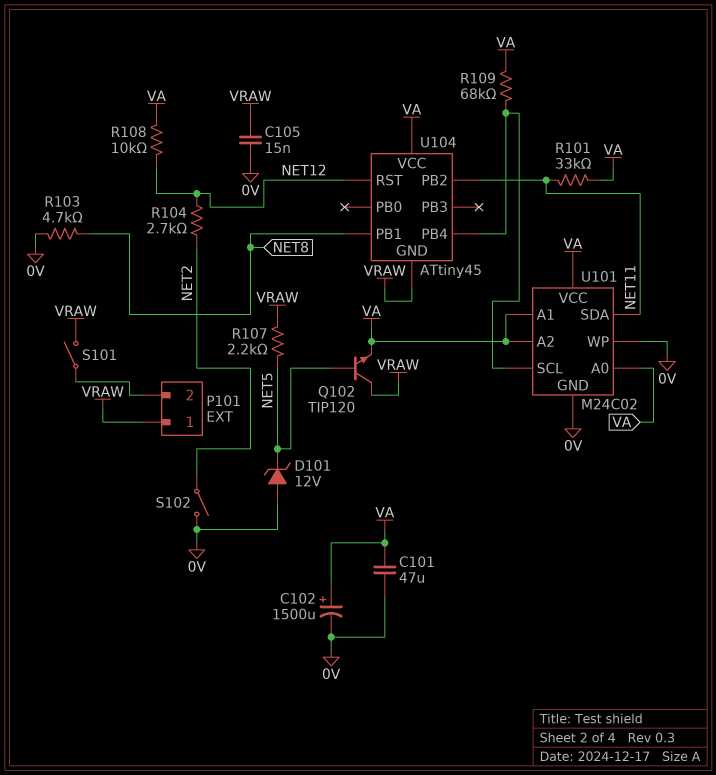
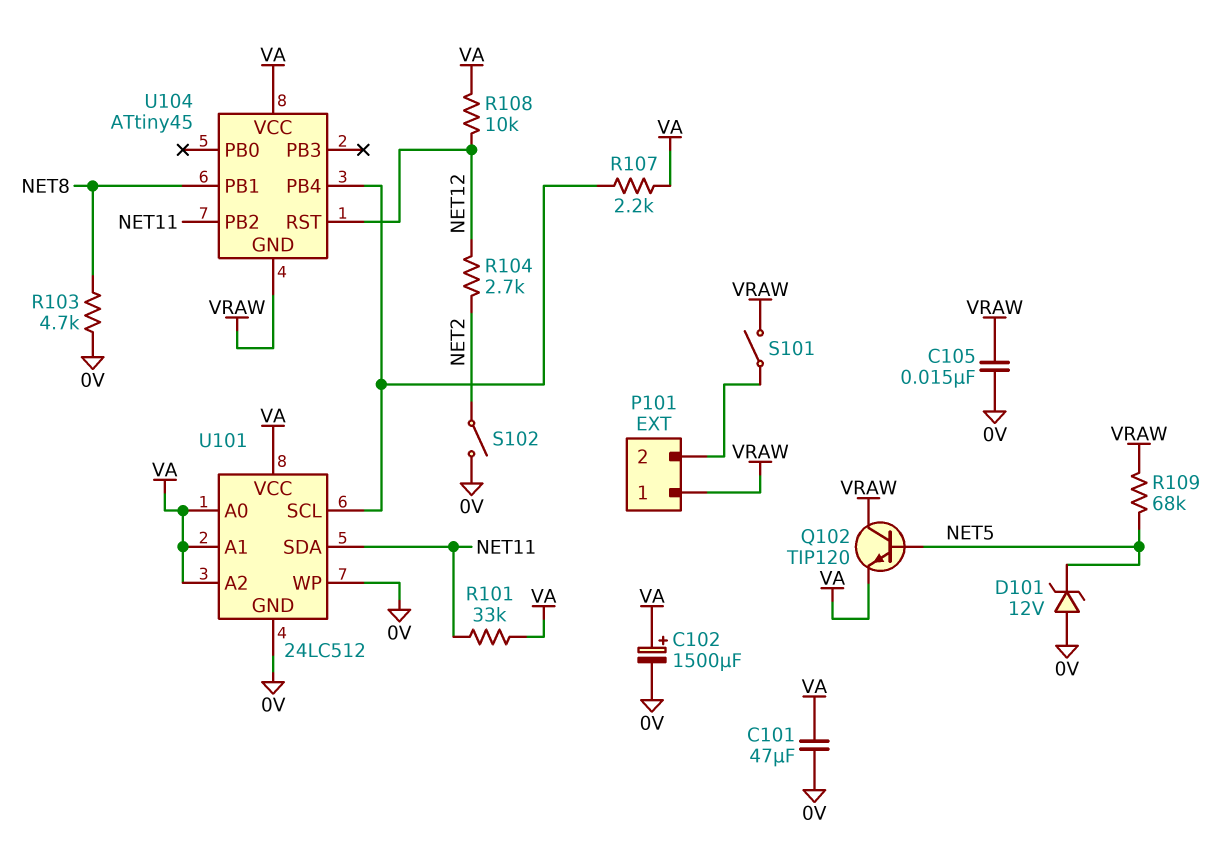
R107: 2.2k (NET5, VRAW) -> 2.2k (U101/SCL, VA)
R109: 68k (U101/SCL, VA) -> 68k (NET5, VRAW)
U101: M24C02 -> 24LC512

